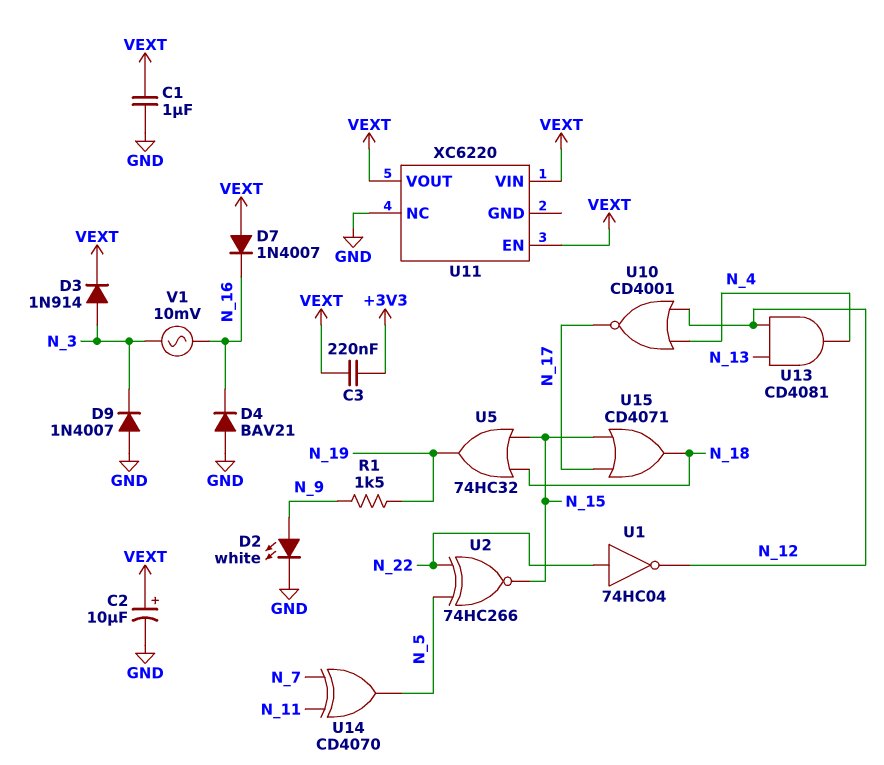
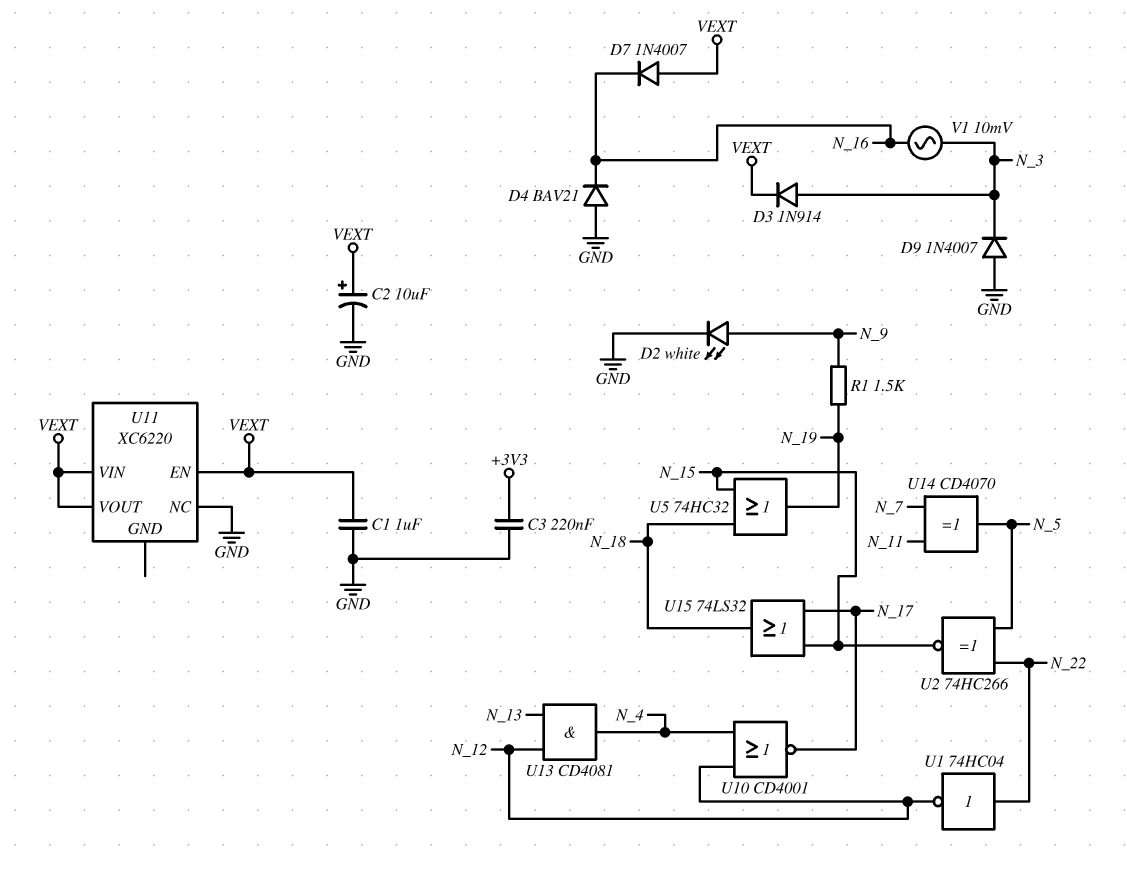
C3: 220nF (+3V3, VEXT) -> 220nF (+3V3, GND)
U15: OR CD4071 (in N_15, in N_17, out N_18) -> OR 74LS32 (in N_15, in N_17, out N_18)

